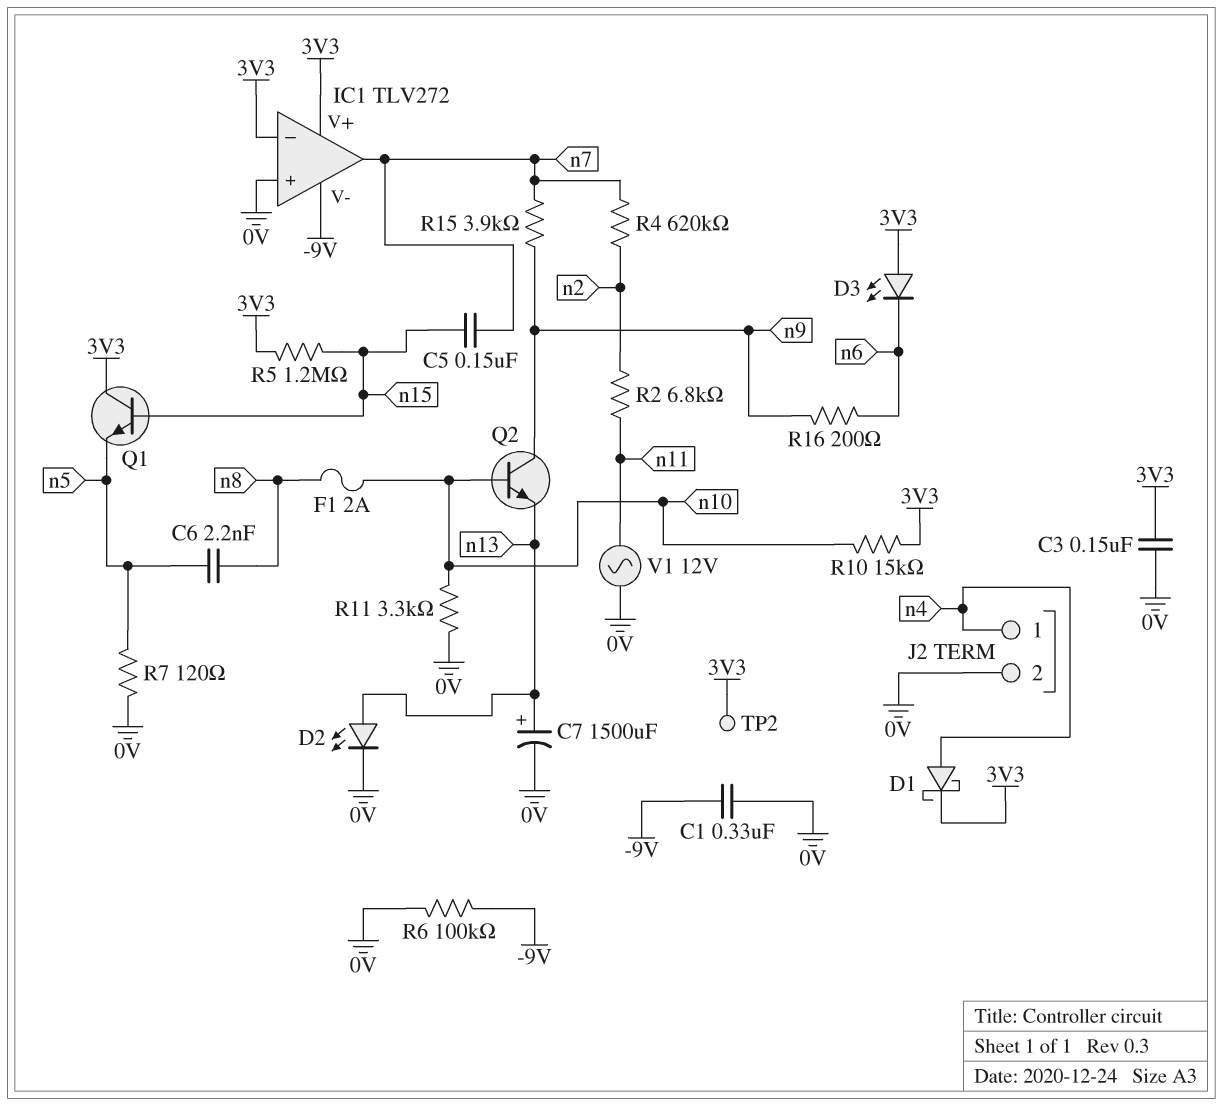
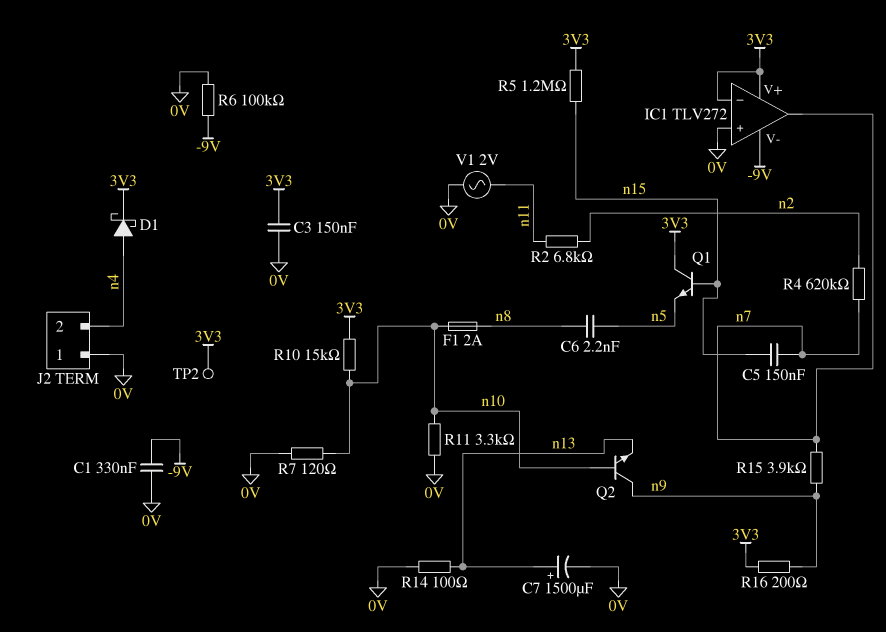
D2: LED (A n13, K 0V) -> none
D3: LED (A 3V3, K n6) -> none
J2 pin 1: n4 -> 0V
J2 pin 2: 0V -> n4
R7: 120 (0V, n5) -> 120 (0V, n10)
R14: none -> 100 (0V, n13)
R16: 200 (n6, n9) -> 200 (3V3, n9)
V1: AC 12V (0V, n11) -> AC 2V (0V, n11)

